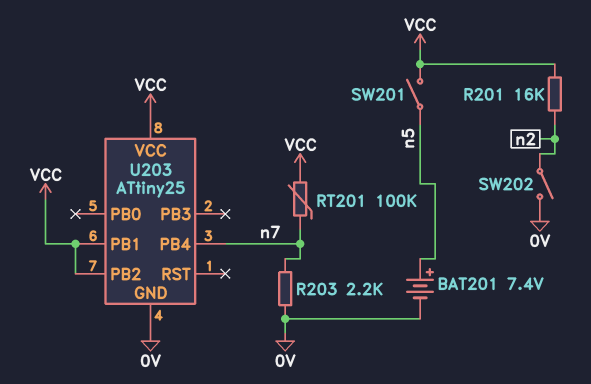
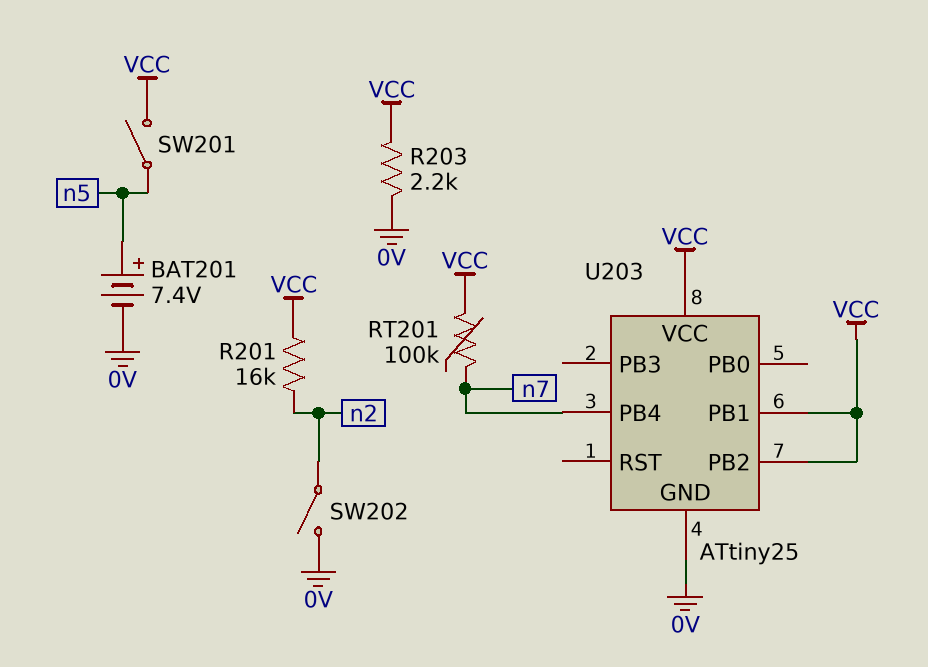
R203: 2.2k (0V, n7) -> 2.2k (0V, VCC)

